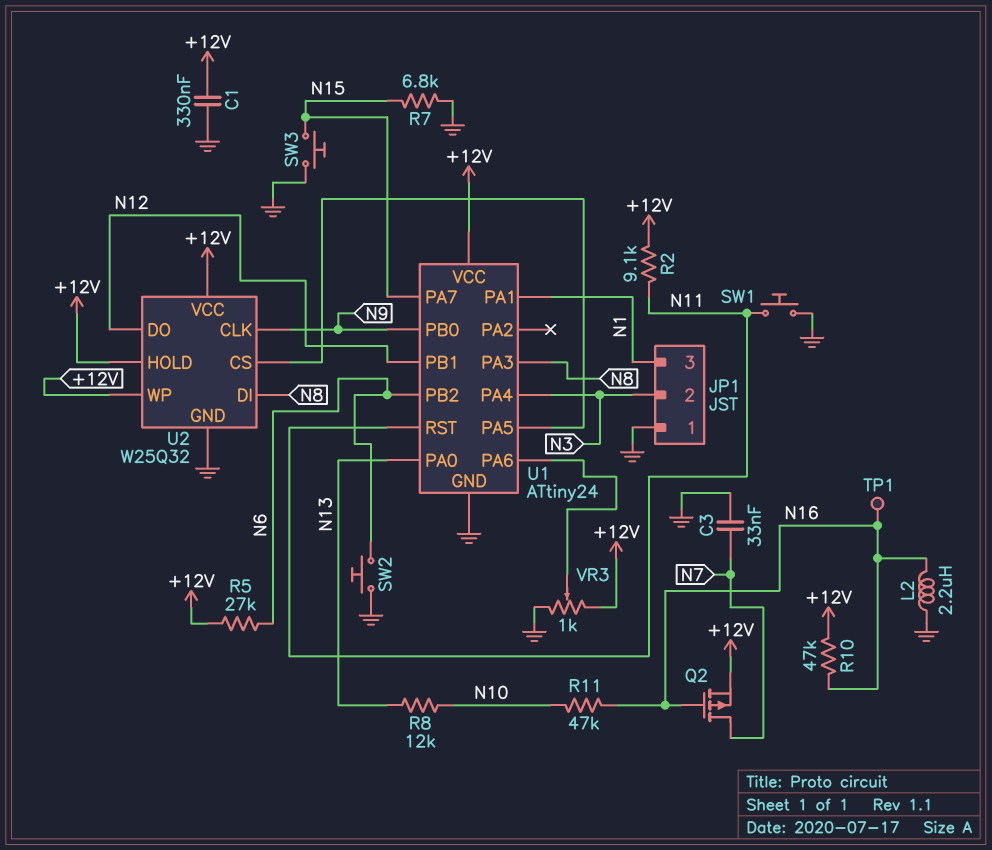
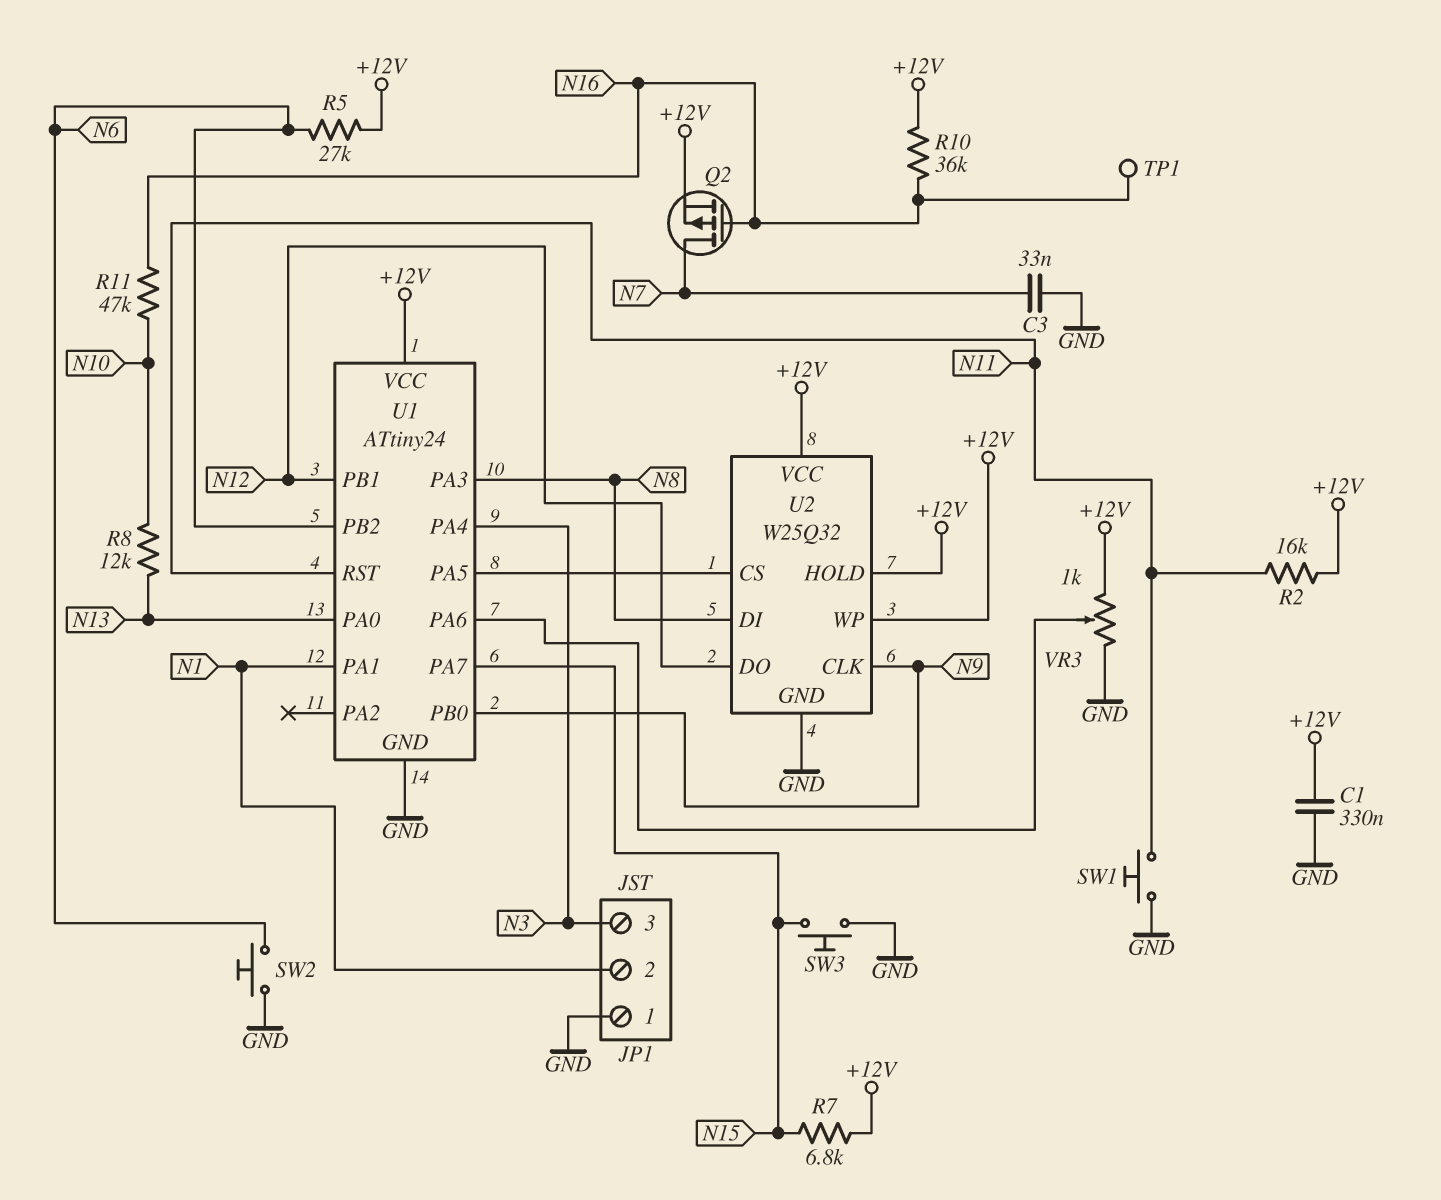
JP1 pin 2: N3 -> N1
JP1 pin 3: N1 -> N3
L2: 2.2uH (GND, N16) -> none
R2: 9.1k (+12V, N11) -> 16k (+12V, N11)
R7: 6.8k (GND, N15) -> 6.8k (+12V, N15)
R10: 47k (+12V, N16) -> 36k (+12V, N16)

